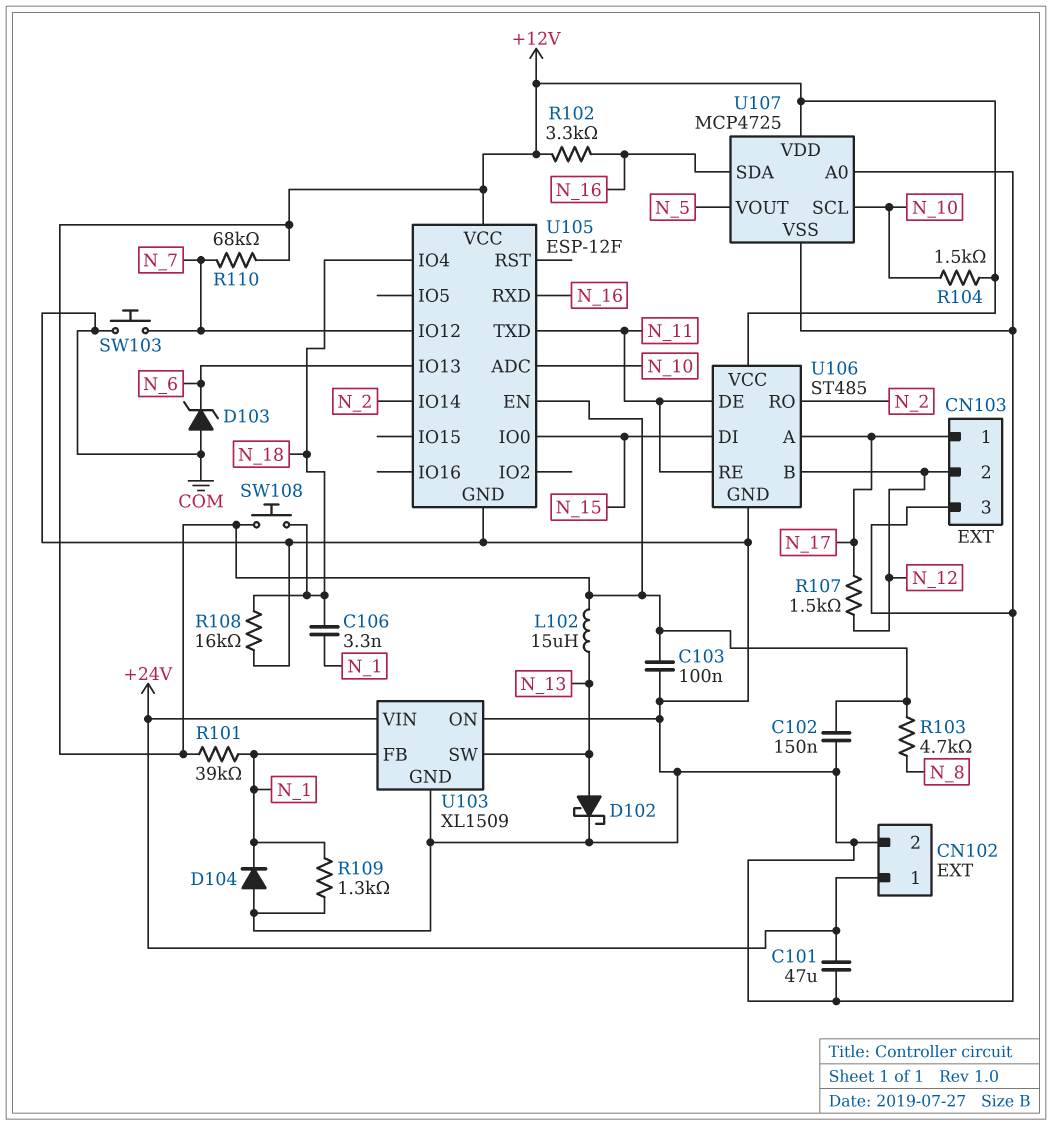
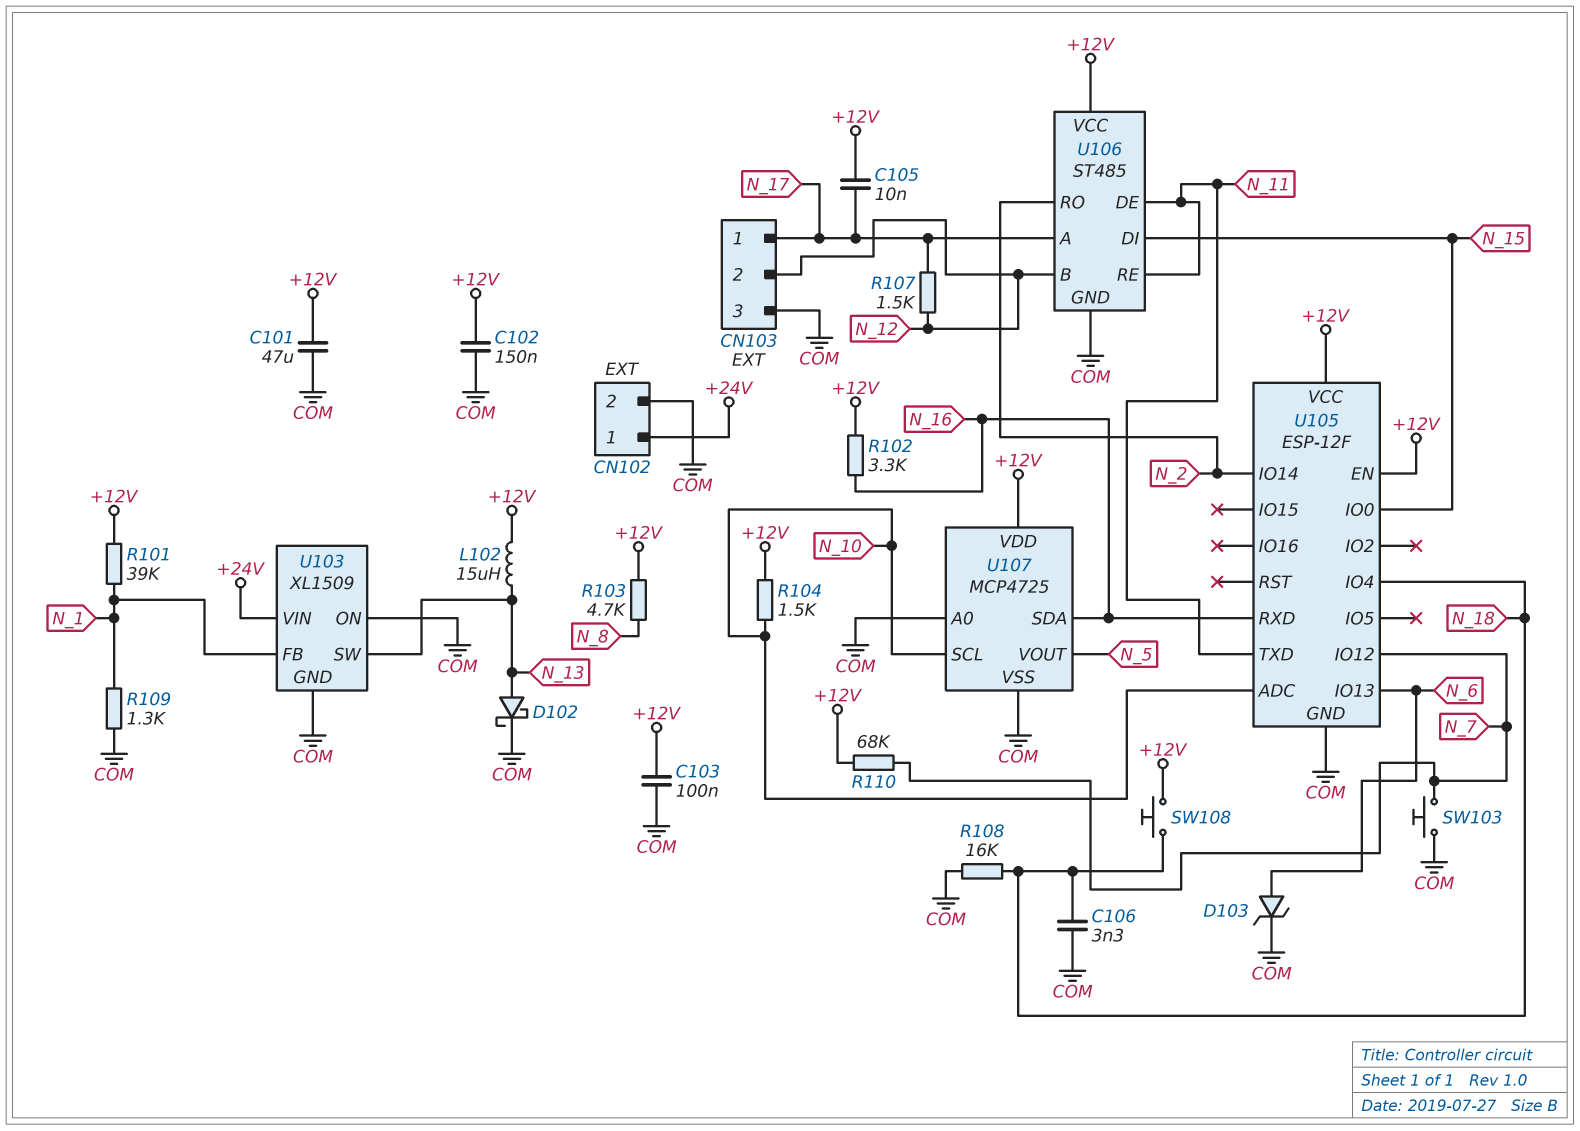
C101: 47uF (+24V, COM) -> 47uF (+12V, COM)
C105: none -> 10nF (+12V, N_17)
C106: 3.3nF (N_1, N_18) -> 3.3nF (COM, N_18)
D103: zener (A COM, K N_6) -> zener (A N_6, K COM)
D104: diode (A COM, K N_1) -> none

